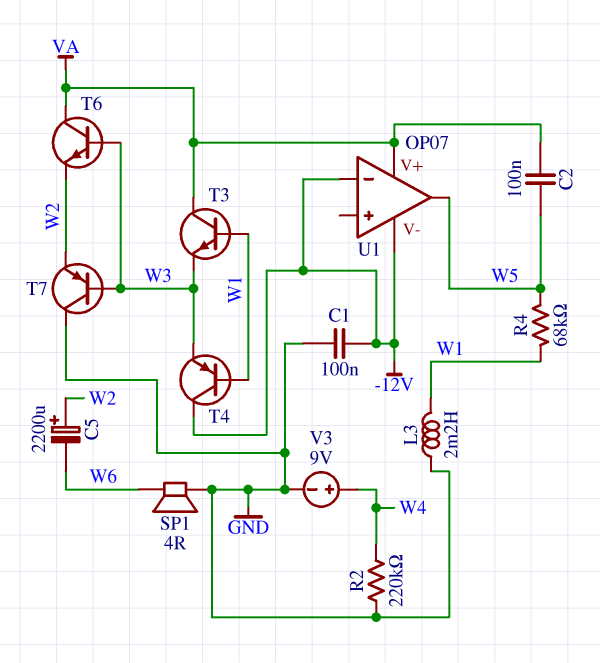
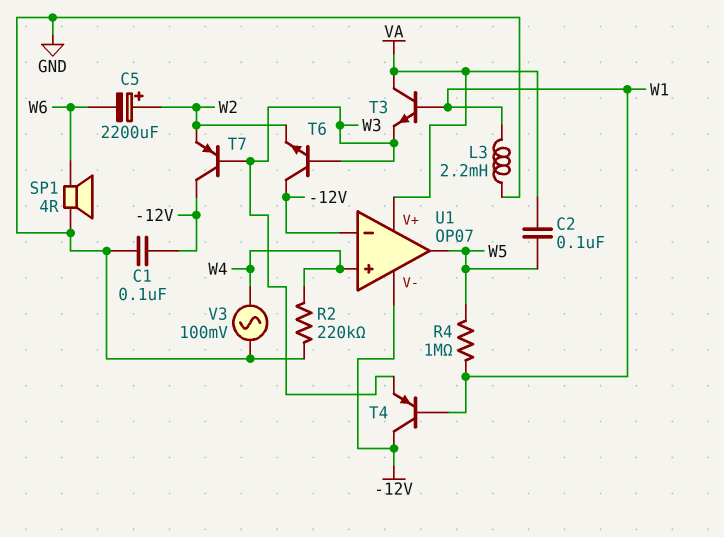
R4: 68k (W1, W5) -> 1M (W1, W5)
T6: NPN (B W3, C VA, E W2) -> NPN (B W3, C -12V, E W2)
T7: PNP (B W3, C GND, E W2) -> PNP (B W3, C -12V, E W2)
U1 pin in+: none -> W4
V3: 9V (plus W4, minus GND) -> AC 100mV (GND, W4)

